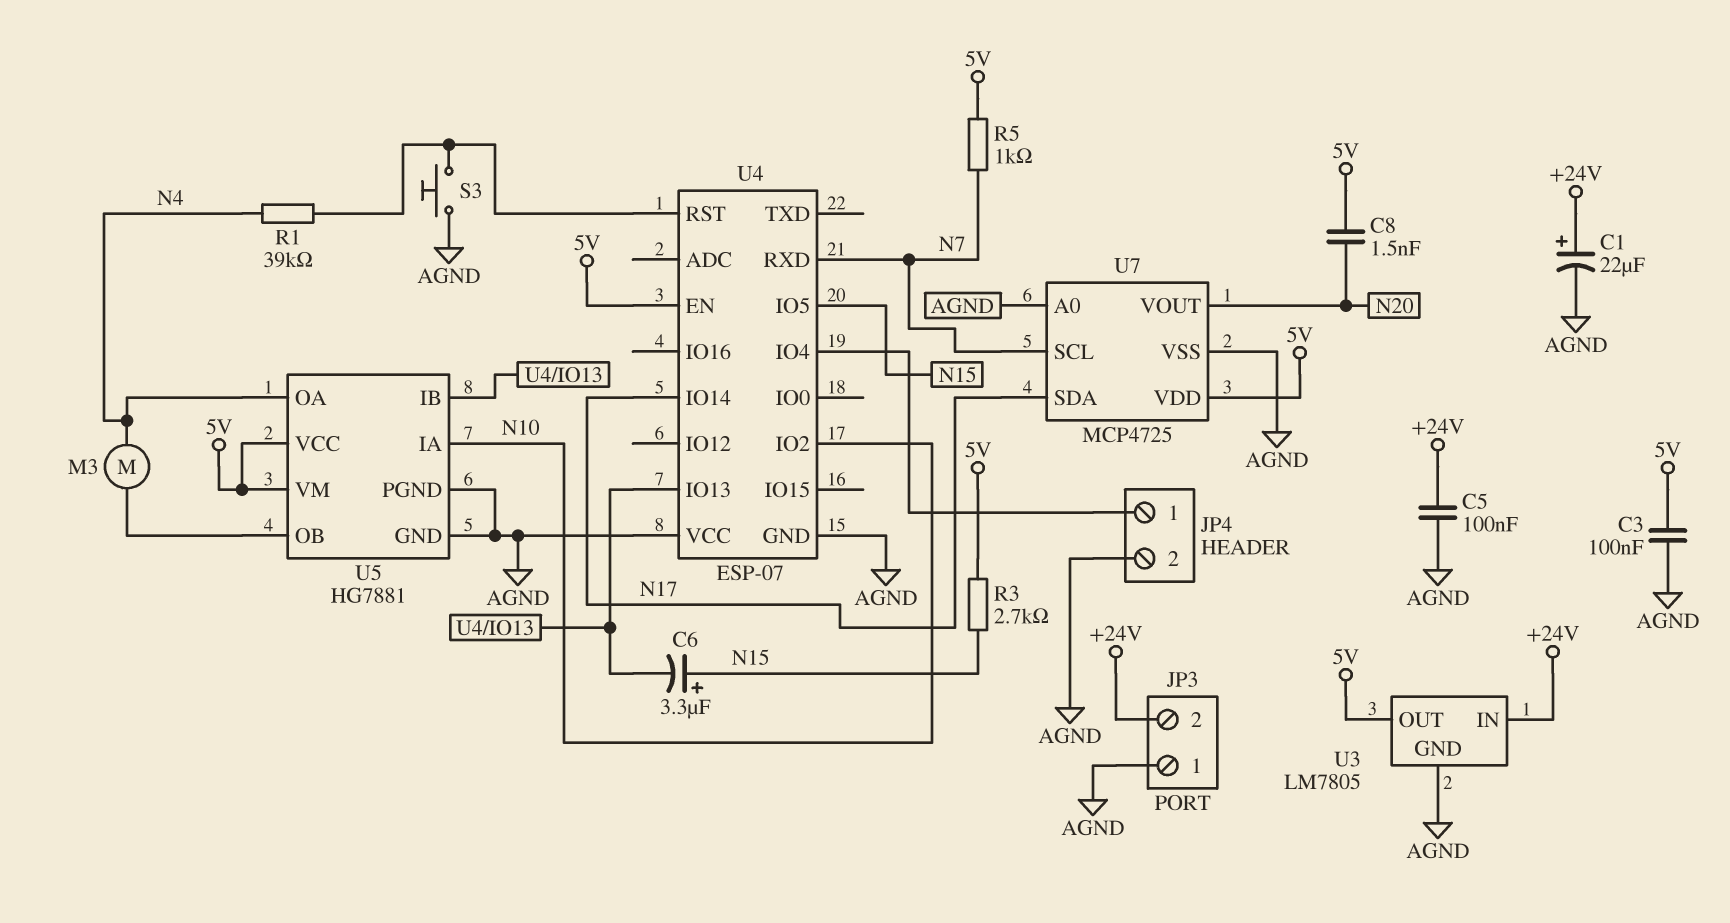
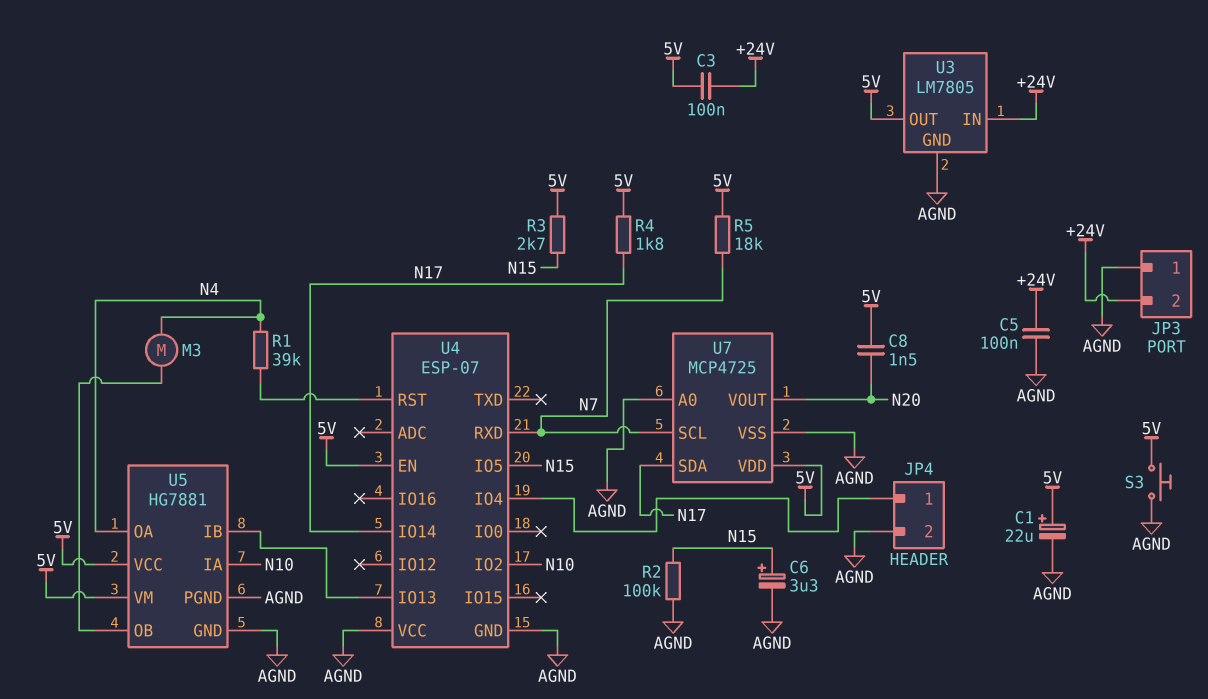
C1: 22uF (plus +24V, minus AGND) -> 22uF (plus 5V, minus AGND)
C3: 100nF (5V, AGND) -> 100nF (+24V, 5V)
C6: 3.3uF (plus N15, minus U4/IO13) -> 3.3uF (plus N15, minus AGND)
R2: none -> 100k (AGND, N15)
R4: none -> 1.8k (5V, N17)
R5: 1k (5V, N7) -> 18k (5V, N7)
S3: button (AGND, U4/RST) -> button (5V, AGND)

